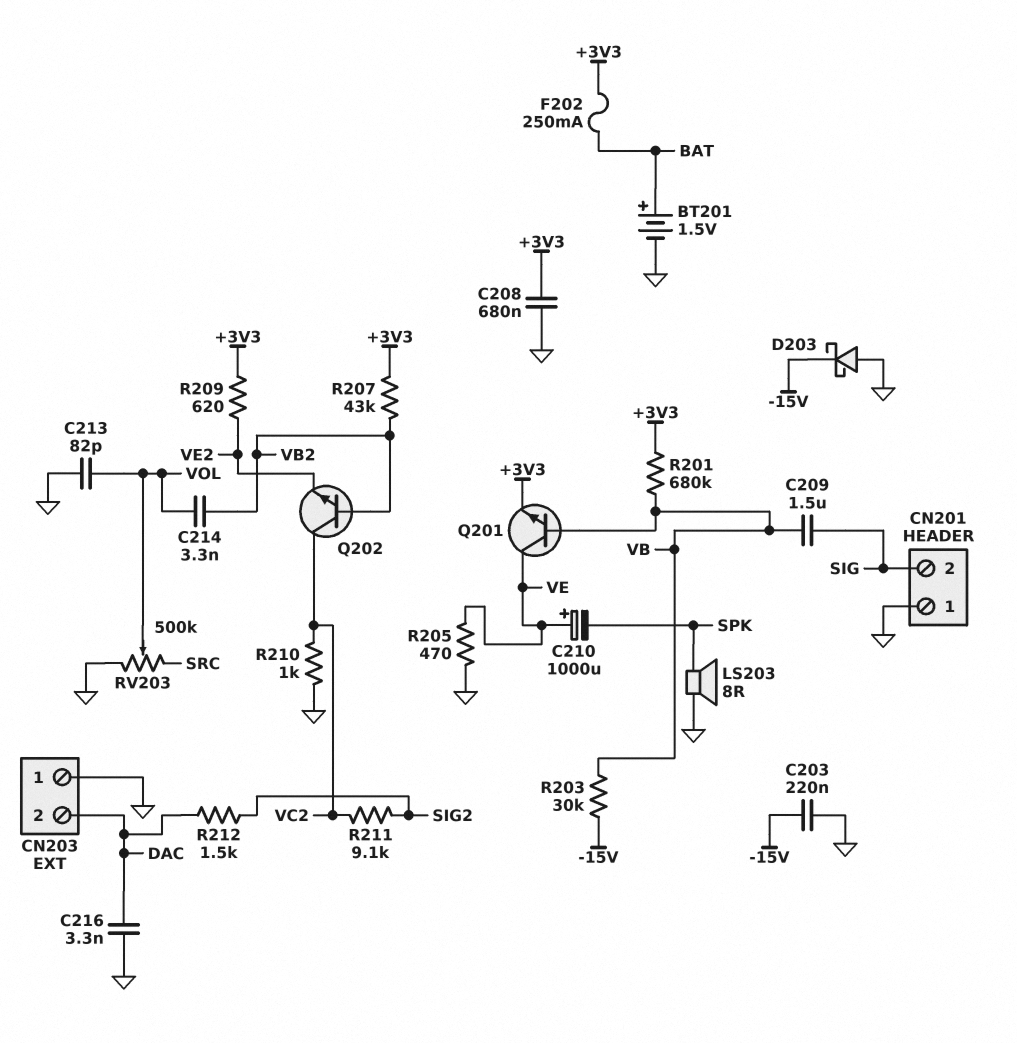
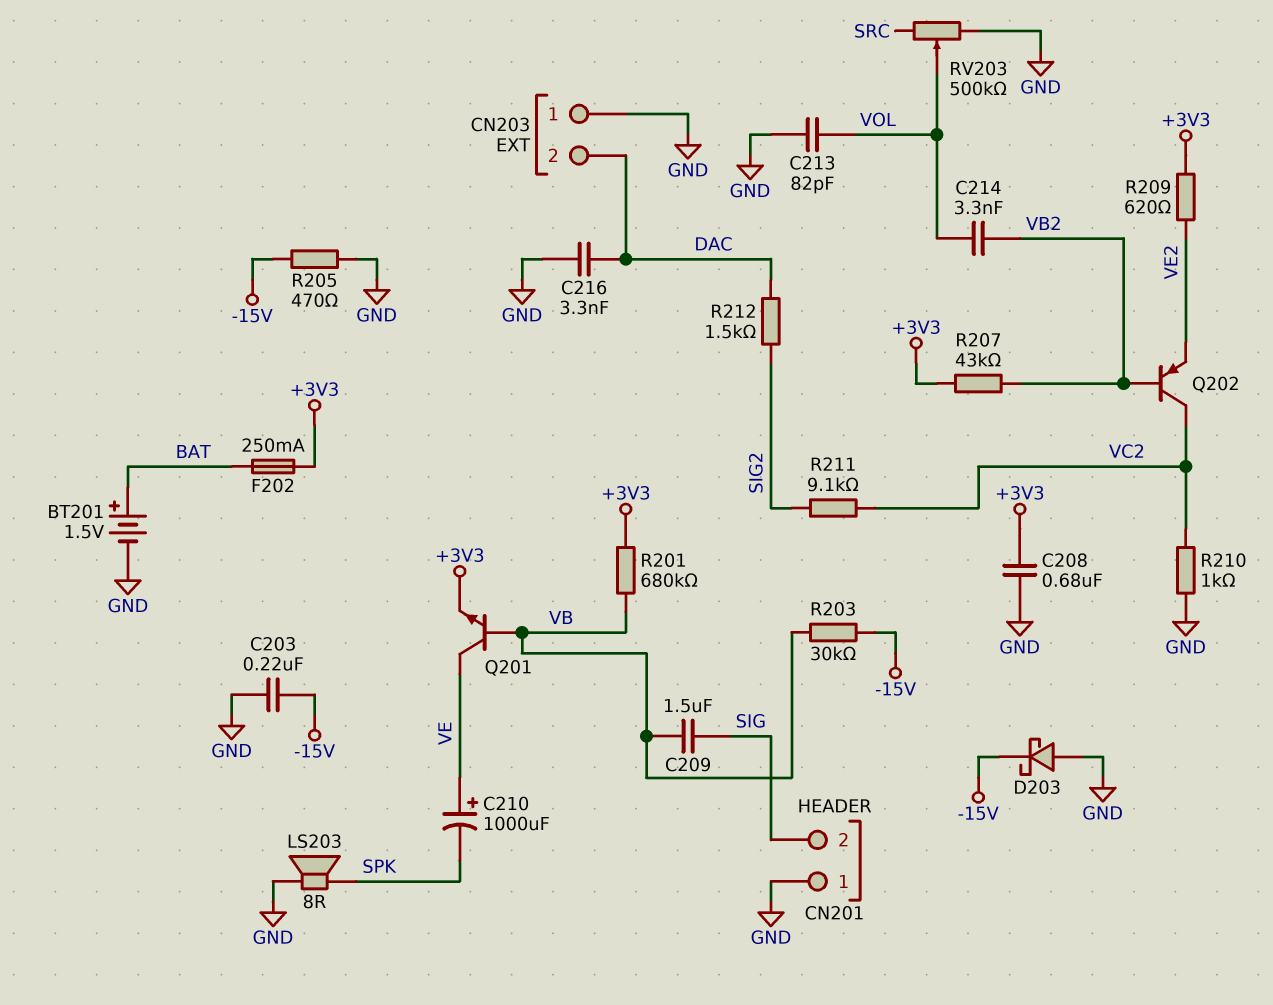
Q202: NPN (B VB2, C VC2, E VE2) -> PNP (B VB2, C VC2, E VE2)
R205: 470 (GND, VE) -> 470 (-15V, GND)

